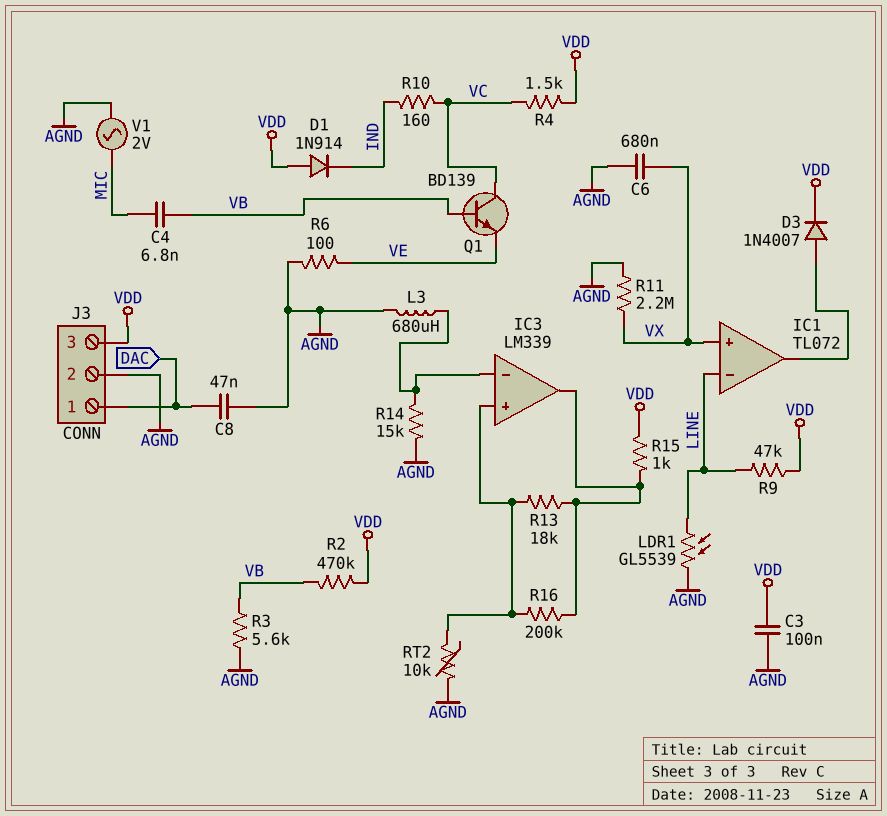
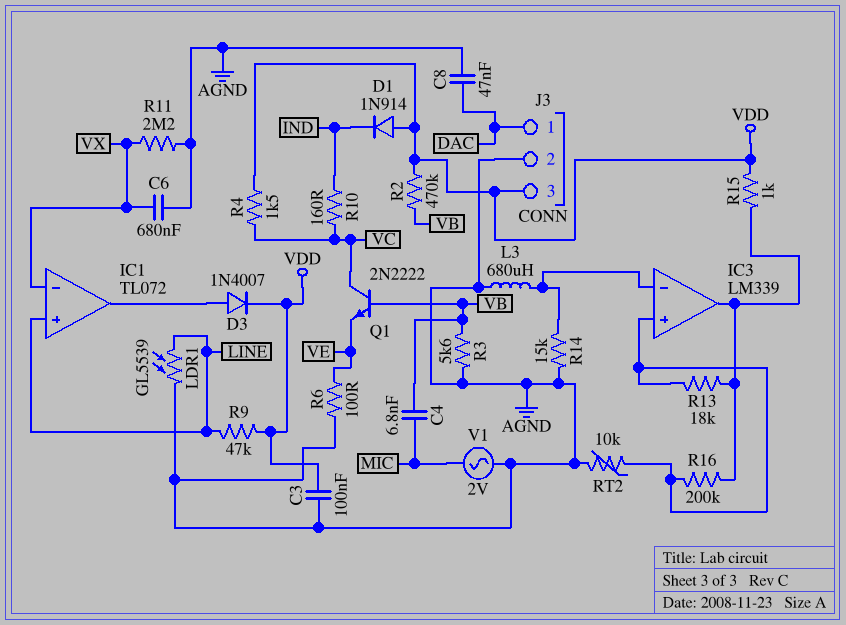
IC1 pin in+: VX -> LINE
IC1 pin in-: LINE -> VX
Q1: NPN BD139 (B VB, C VC, E VE) -> NPN 2N2222 (B VB, C VC, E VE)

